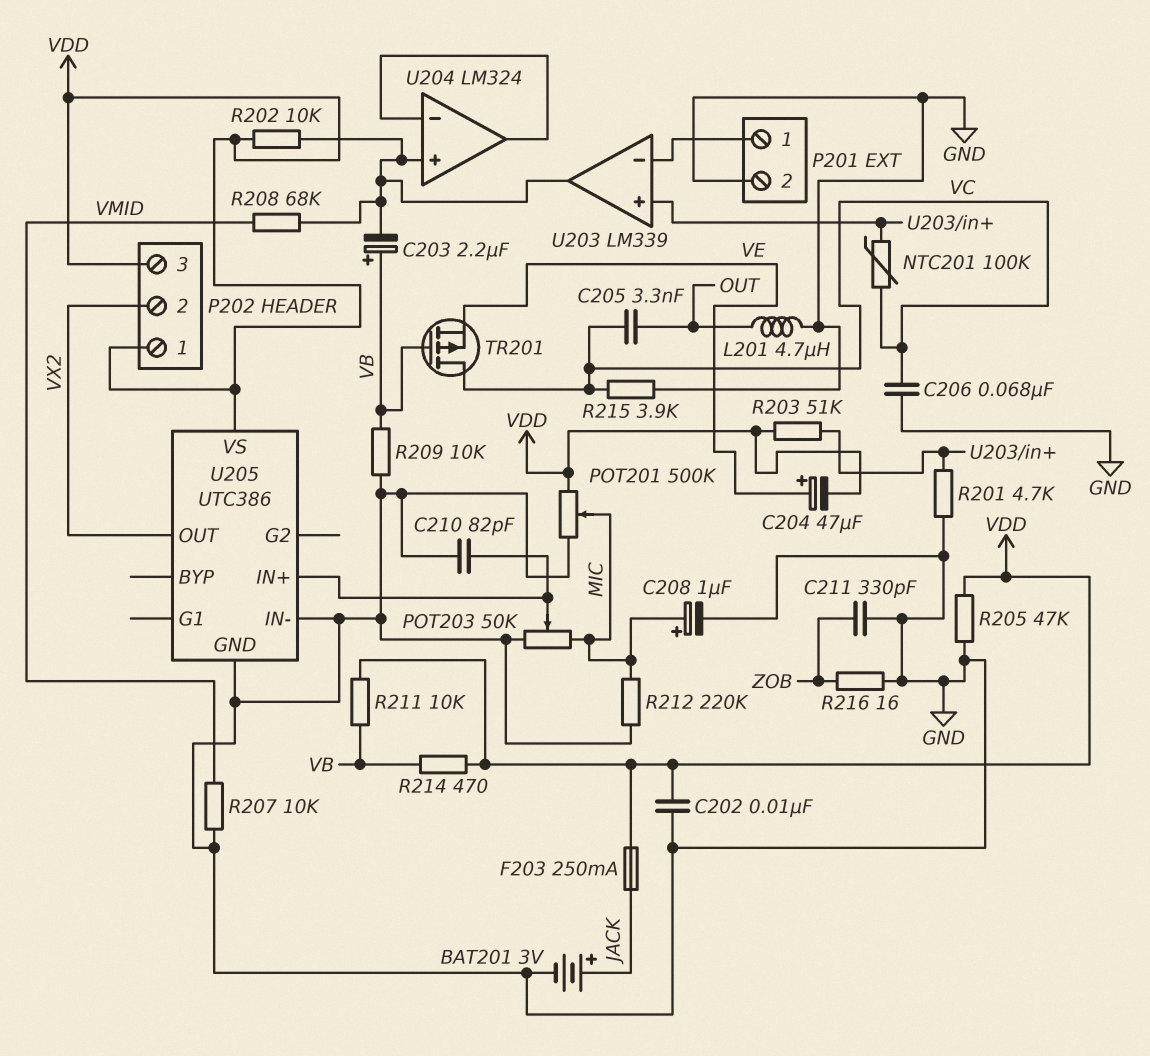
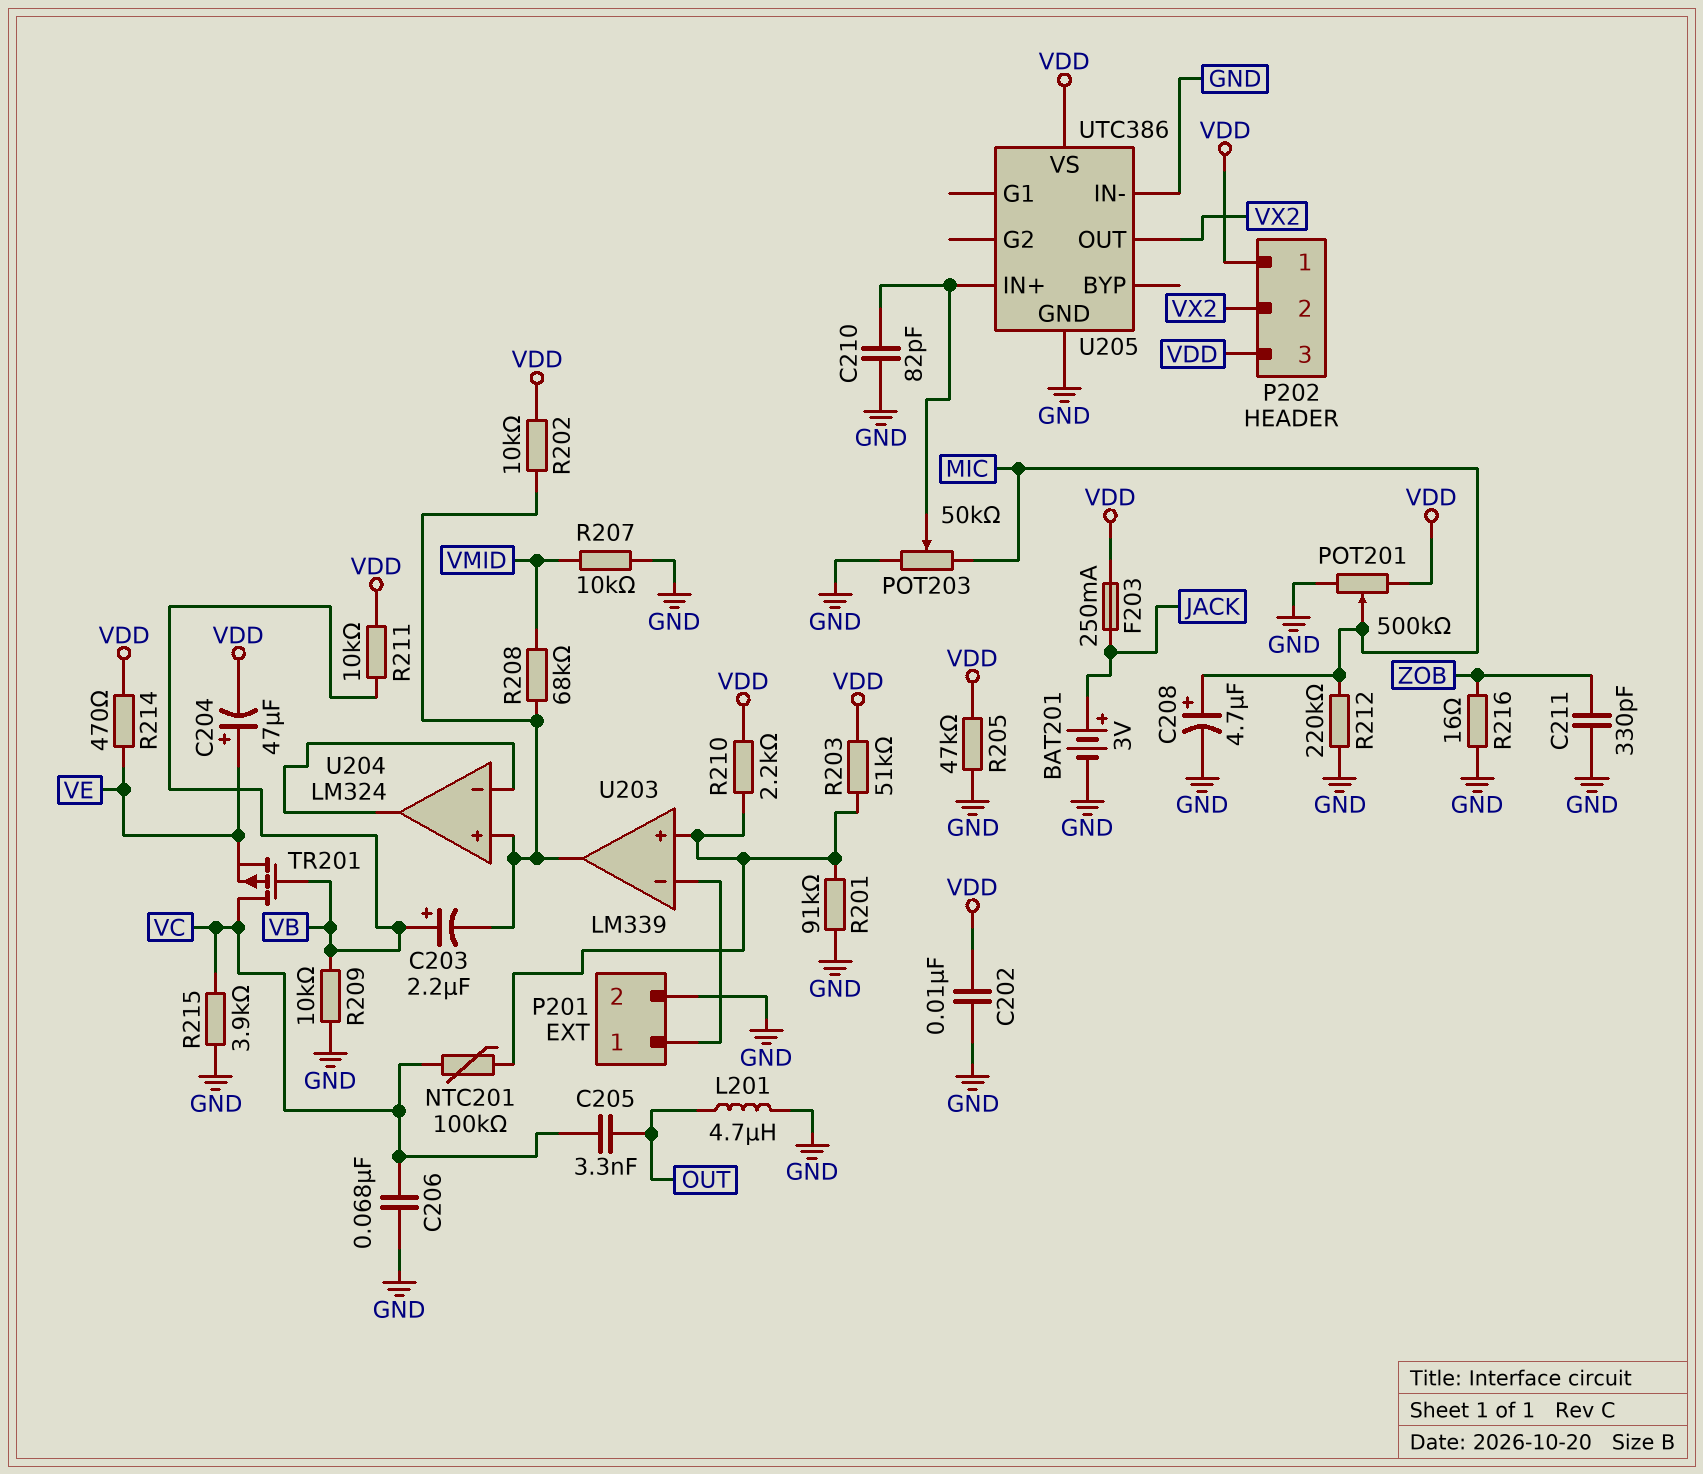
C208: 1uF (plus MIC, minus GND) -> 4.7uF (plus MIC, minus GND)
R201: 4.7k (GND, U203/in+) -> 91k (GND, U203/in+)
R210: none -> 2.2k (U203/in+, VDD)
R214: 470 (VB, VDD) -> 470 (VDD, VE)

